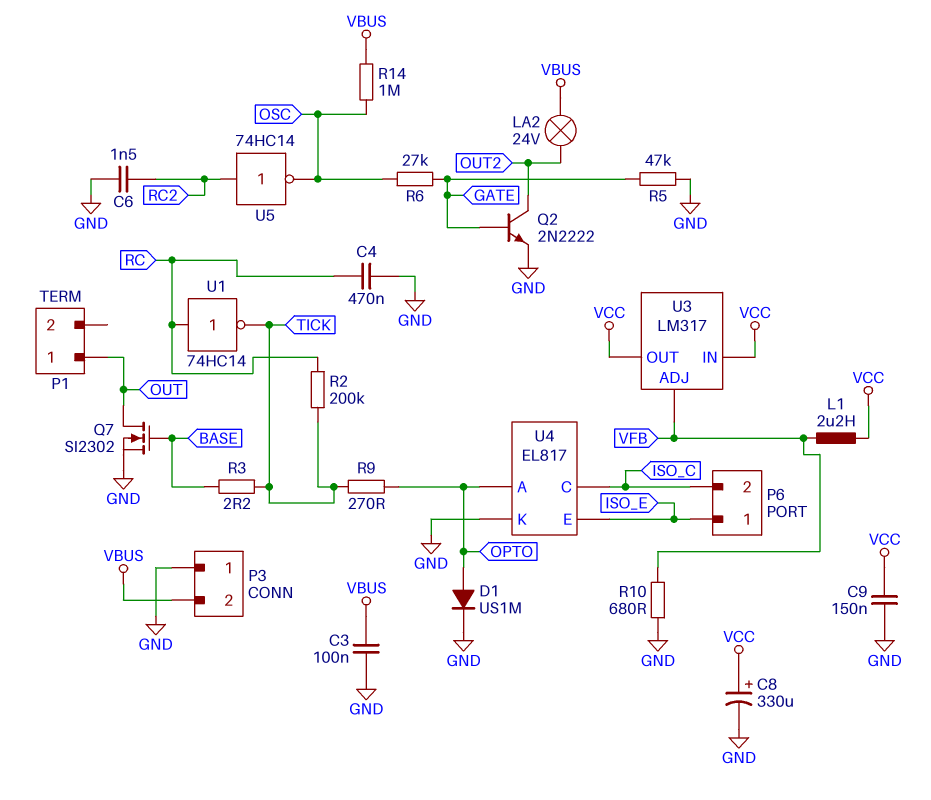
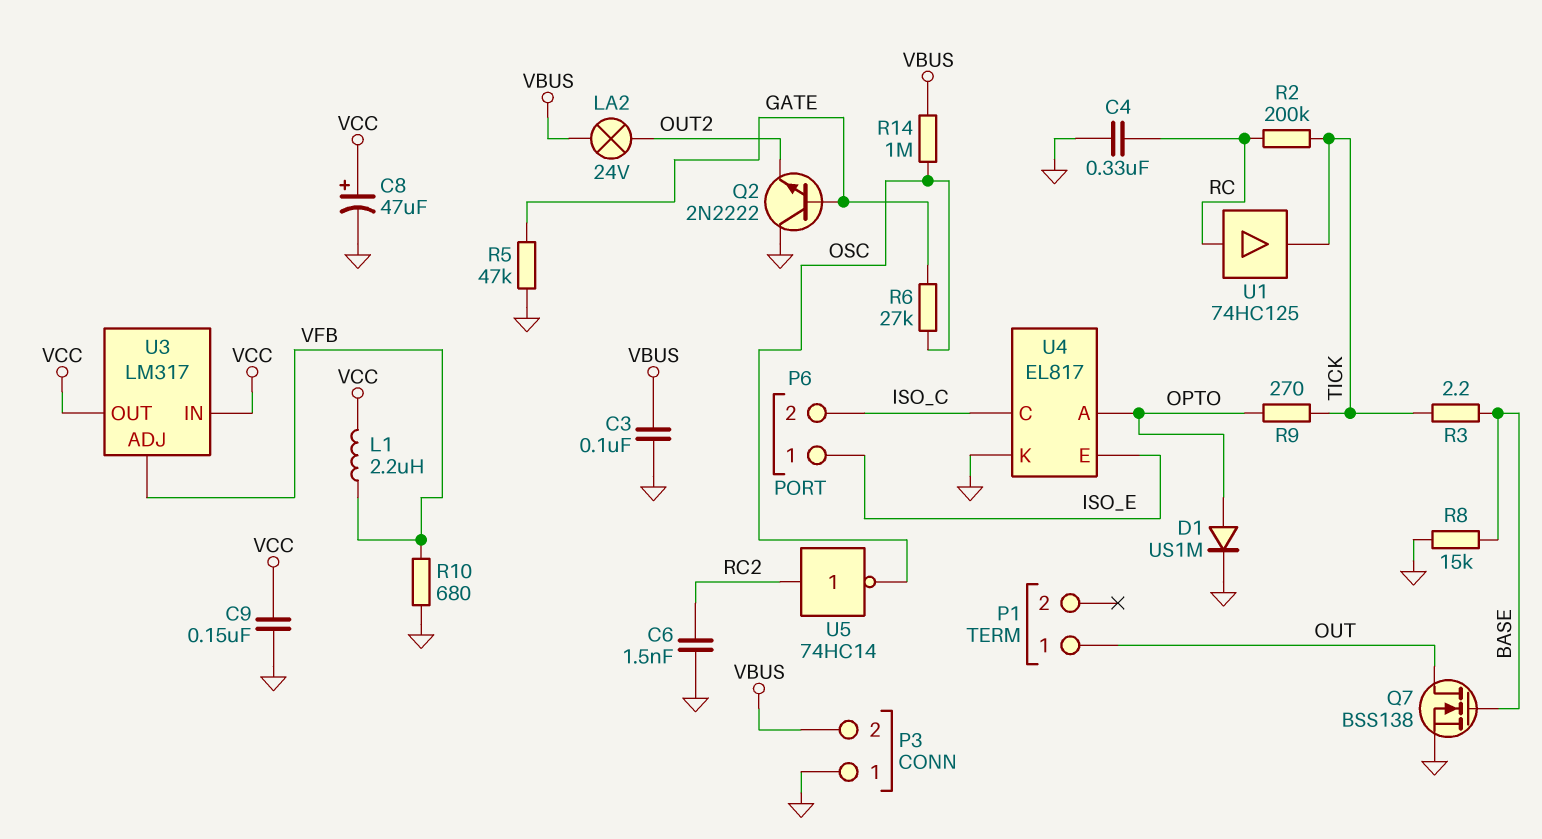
C4: 470nF (GND, RC) -> 330nF (GND, RC)
C8: 330uF (plus VCC, minus GND) -> 47uF (plus VCC, minus GND)
Q2: NPN 2N2222 (B GATE, C OUT2, E GND) -> NPN 2N2222 (B GATE, C GND, E OUT2)
Q7: NMOS SI2302 (G BASE, D OUT, S GND) -> NMOS BSS138 (G BASE, D OUT, S GND)
R8: none -> 15k (BASE, GND)
U1: NOT 74HC14 (in RC, out TICK) -> buffer 74HC125 (in RC, out TICK)

